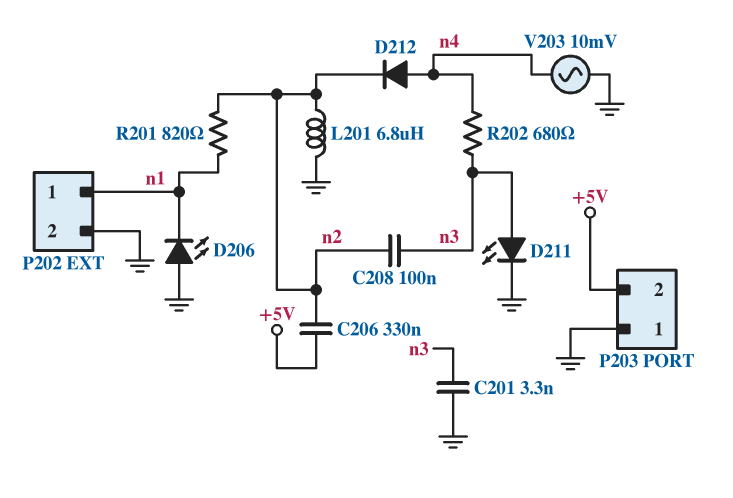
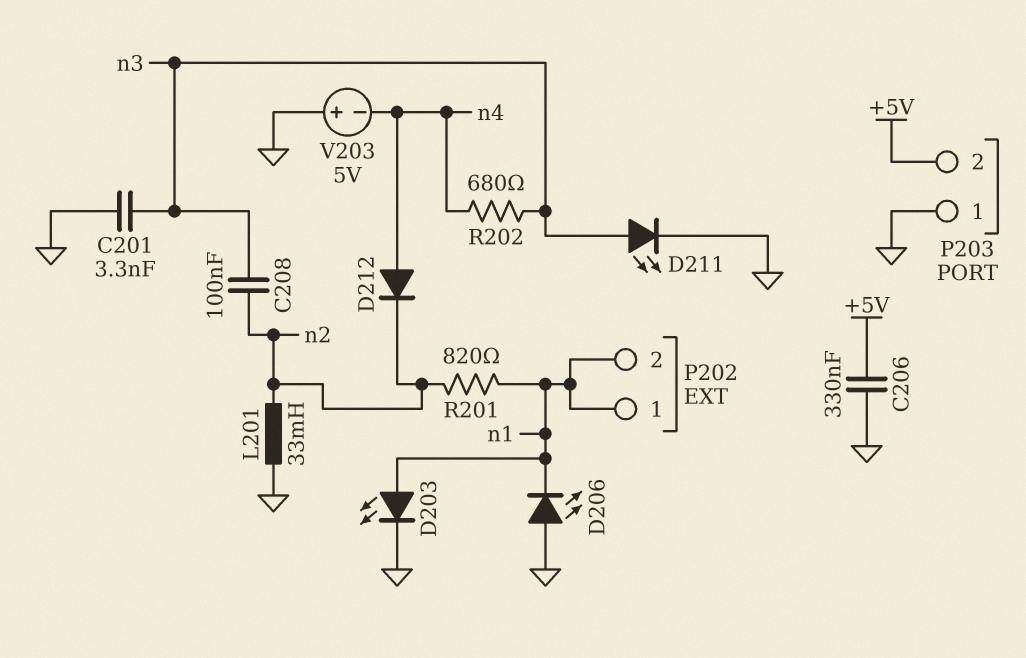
C206: 330nF (+5V, n2) -> 330nF (+5V, GND)
D203: none -> LED (A n1, K GND)
L201: 6.8uH (GND, n2) -> 33mH (GND, n2)
P202 pin 2: GND -> n1
V203: AC 10mV (GND, n4) -> 5V (plus GND, minus n4)

